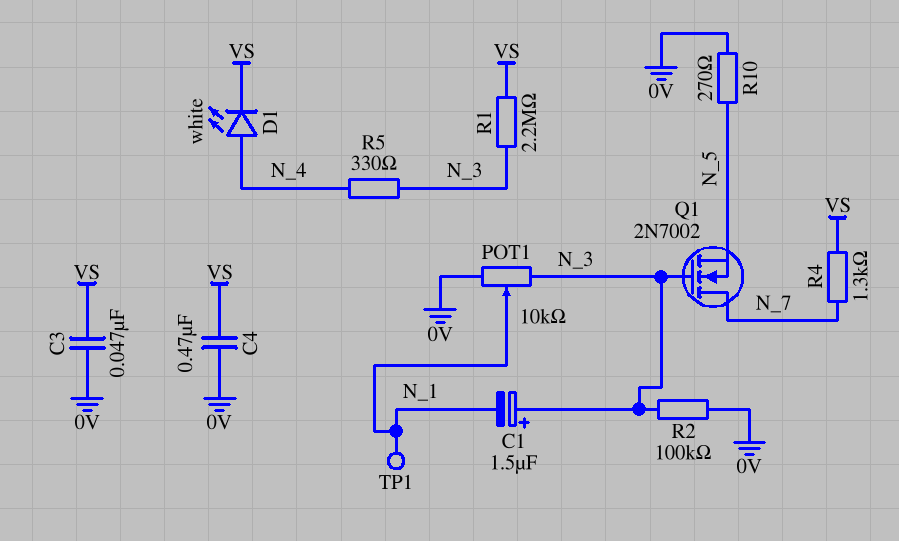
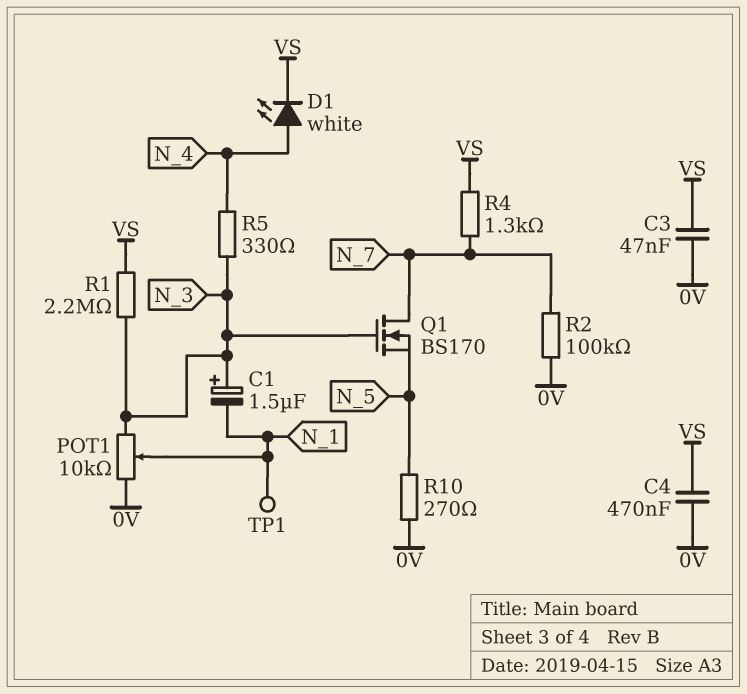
Q1: NMOS 2N7002 (G N_3, D N_7, S N_5) -> NMOS BS170 (G N_3, D N_7, S N_5)
R2: 100k (0V, N_3) -> 100k (0V, N_7)

